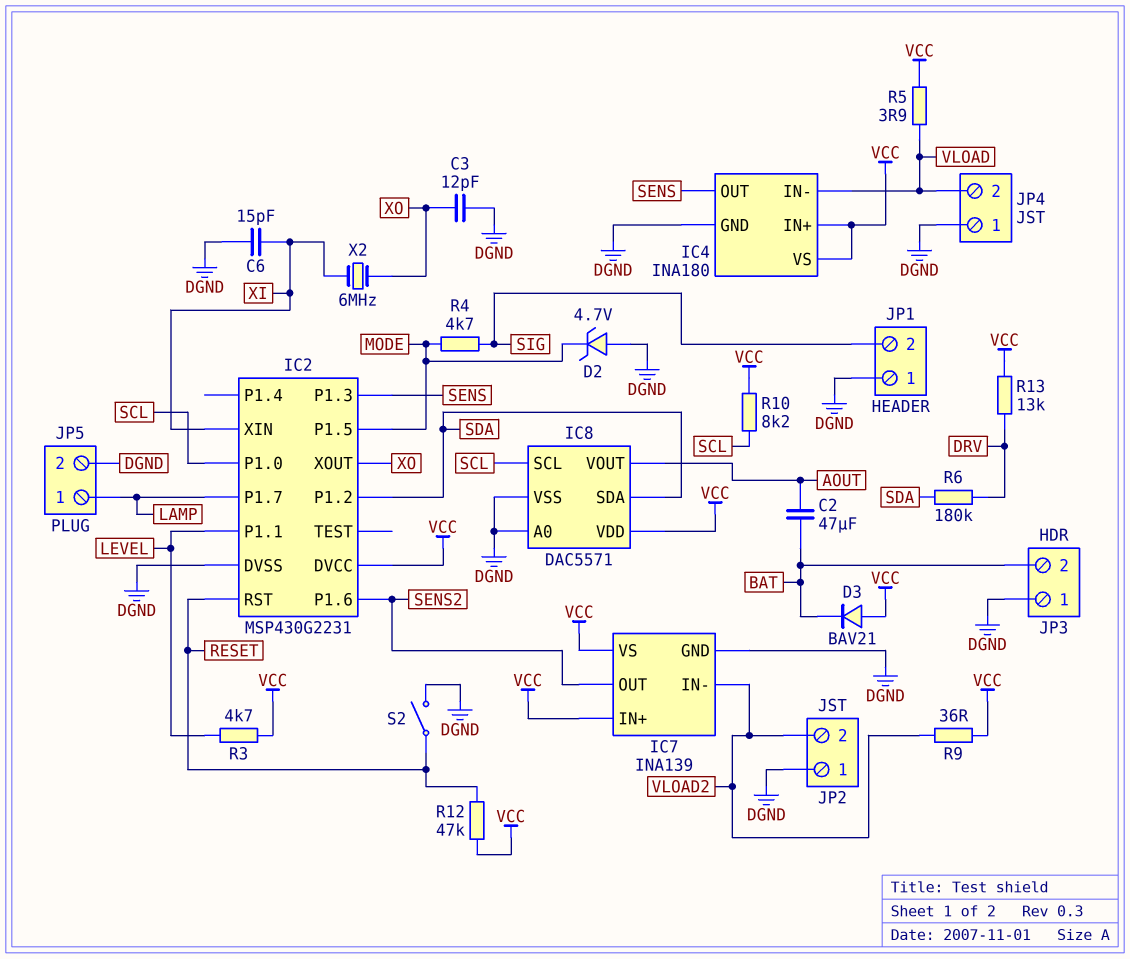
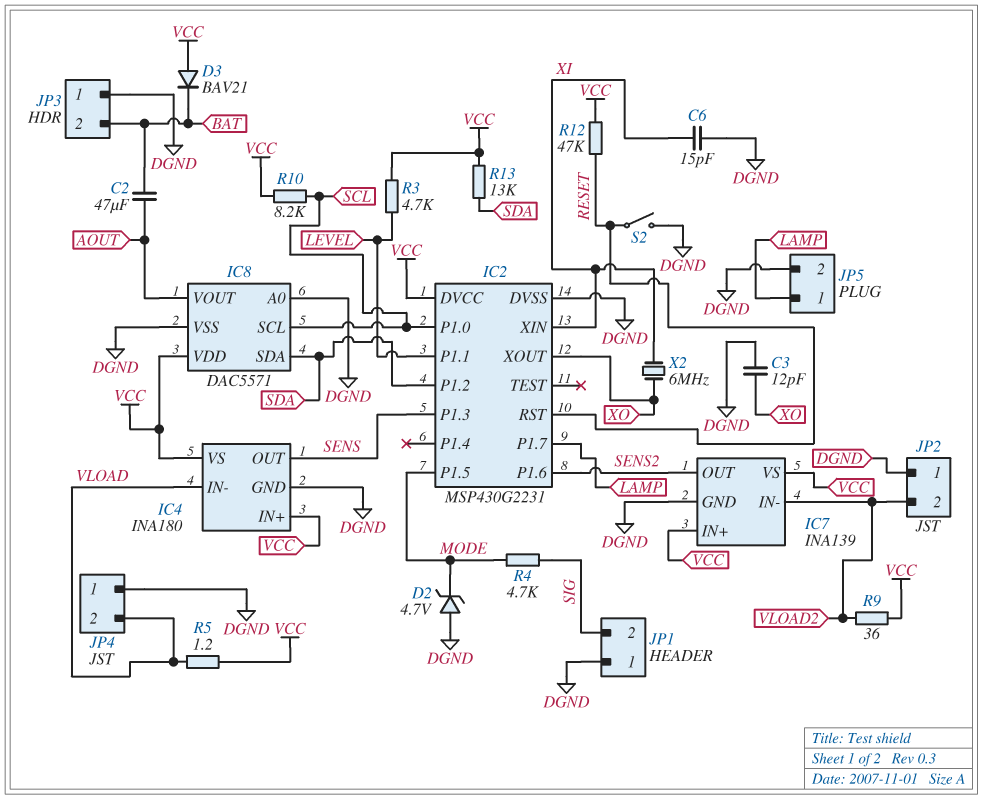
R5: 3.9 (VCC, VLOAD) -> 1.2 (VCC, VLOAD)
R6: 180k (DRV, SDA) -> none
R13: 13k (DRV, VCC) -> 13k (SDA, VCC)

